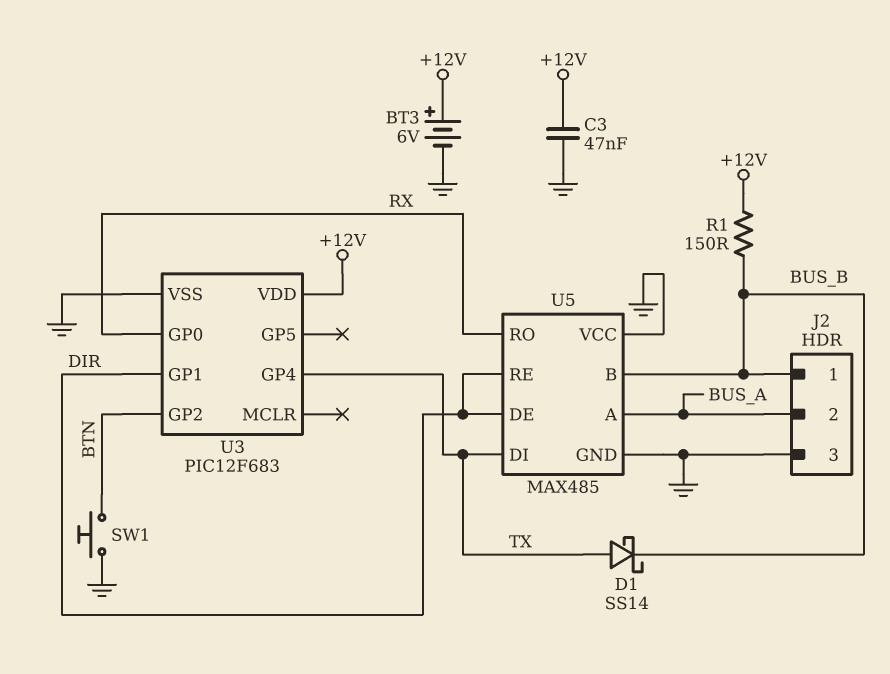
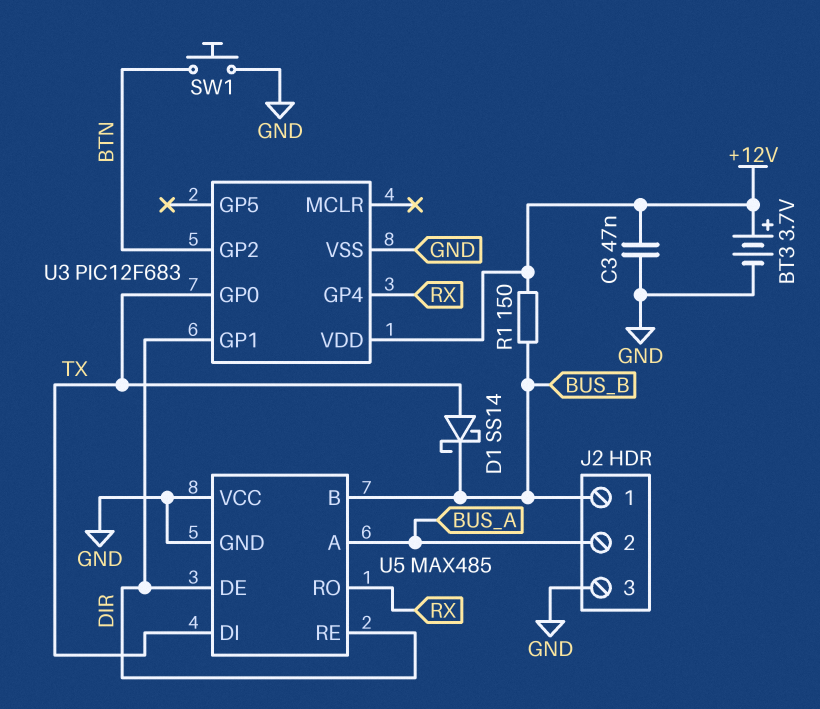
BT3: 6V (plus +12V, minus GND) -> 3.7V (plus +12V, minus GND)
U3 pin GP0: RX -> TX
U3 pin GP4: TX -> RX

